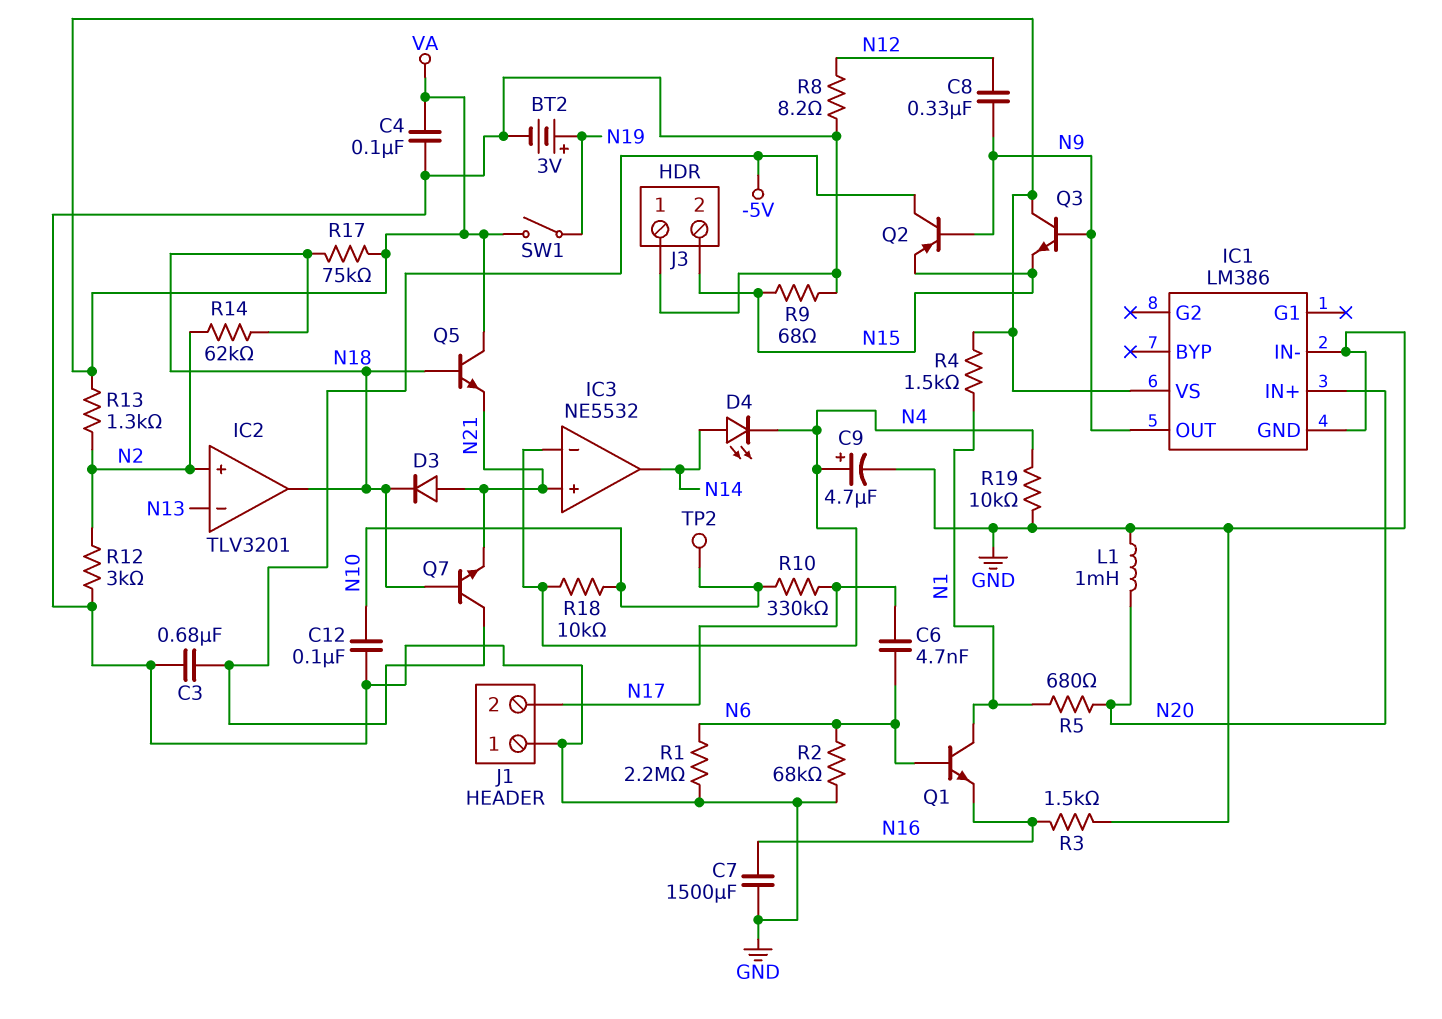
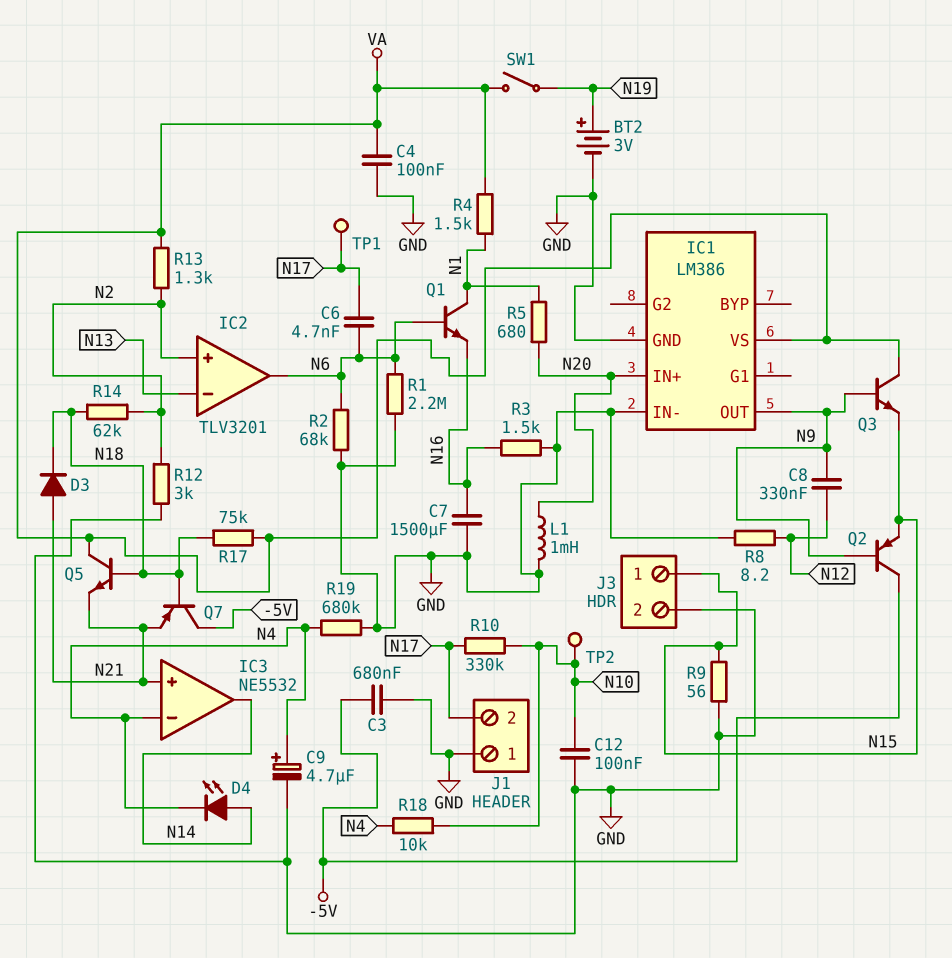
IC2 pin out: N18 -> N6
J3 pin 1: GND -> N15
J3 pin 2: N15 -> GND
Q7: NPN (B N18, C -5V, E N21) -> PNP (B N18, C -5V, E N21)
R9: 68 (GND, N15) -> 56 (GND, N15)
R19: 10k (GND, N4) -> 680k (GND, N4)
TP1: none -> test point (N17)

